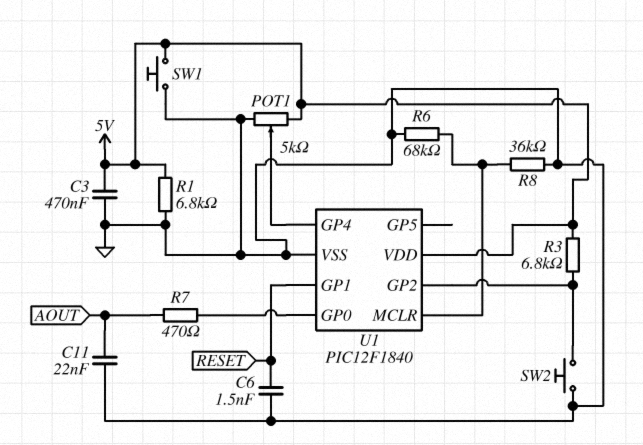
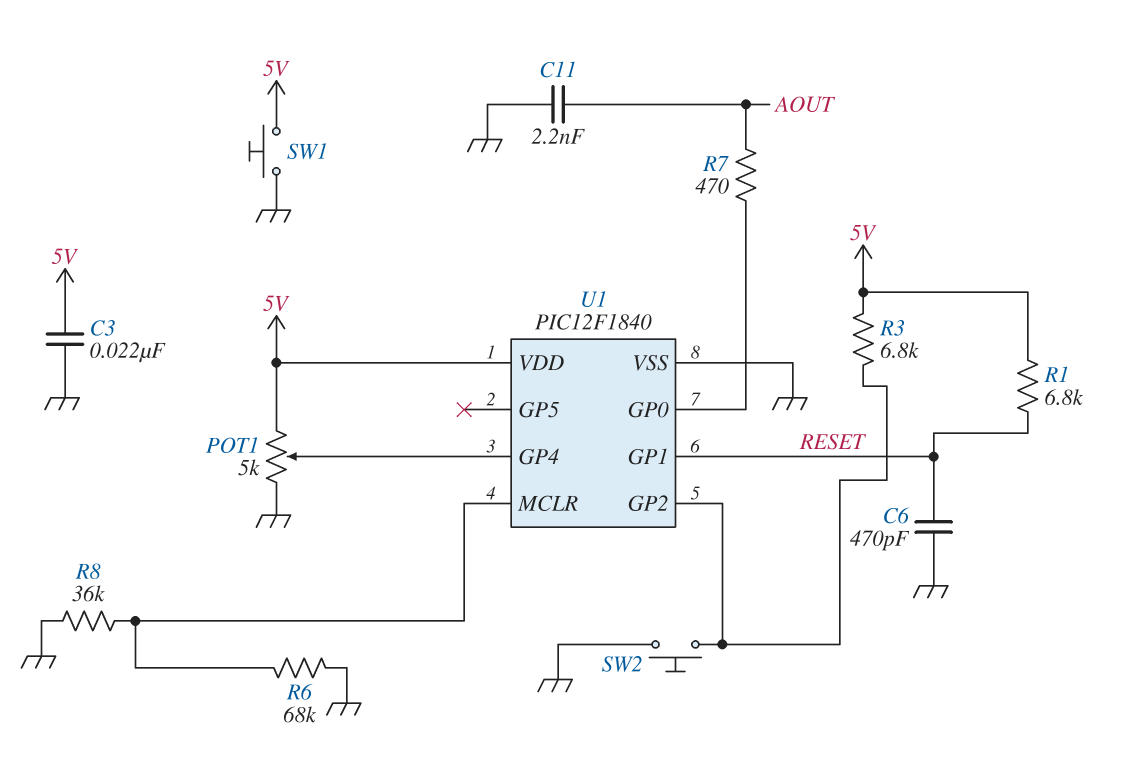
C3: 470nF (5V, GND) -> 22nF (5V, GND)
C6: 1.5nF (GND, RESET) -> 470pF (GND, RESET)
C11: 22nF (AOUT, GND) -> 2.2nF (AOUT, GND)
R1: 6.8k (5V, GND) -> 6.8k (5V, RESET)

